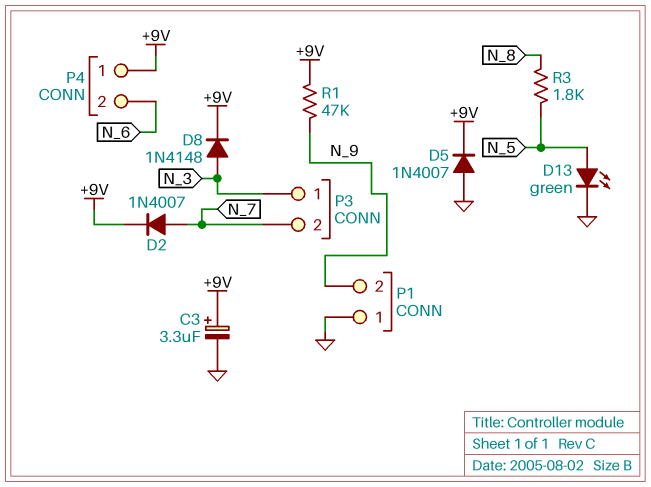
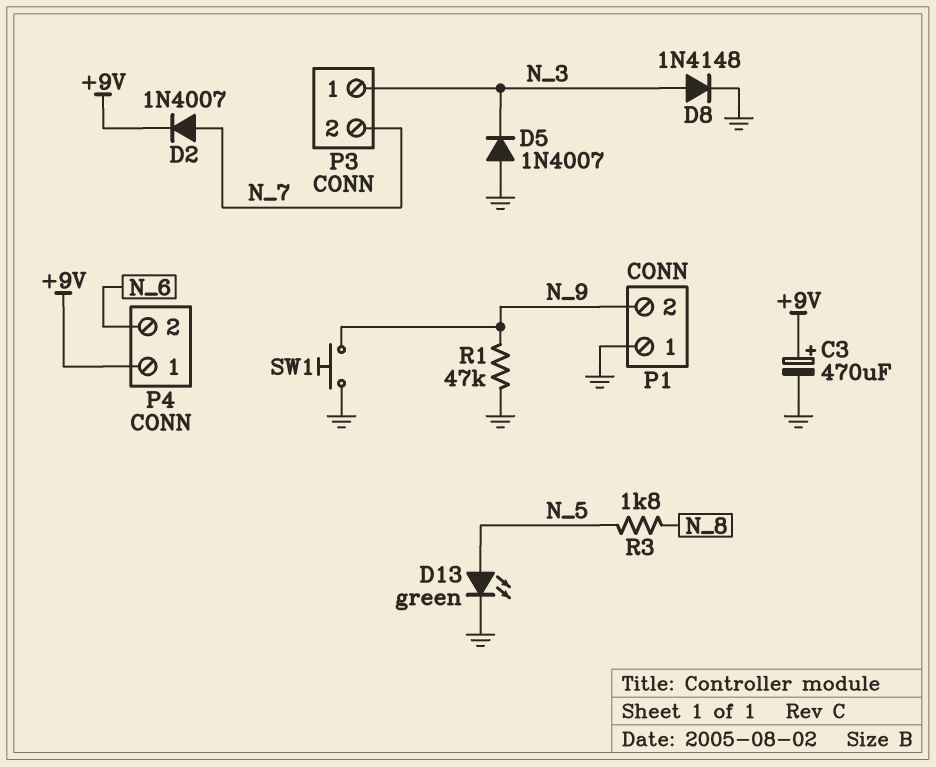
C3: 3.3uF (plus +9V, minus GND) -> 470uF (plus +9V, minus GND)
D5: diode 1N4007 (A GND, K +9V) -> diode 1N4007 (A GND, K N_3)
D8: diode 1N4148 (A N_3, K +9V) -> diode 1N4148 (A N_3, K GND)
R1: 47k (+9V, N_9) -> 47k (GND, N_9)
SW1: none -> button (GND, N_9)

